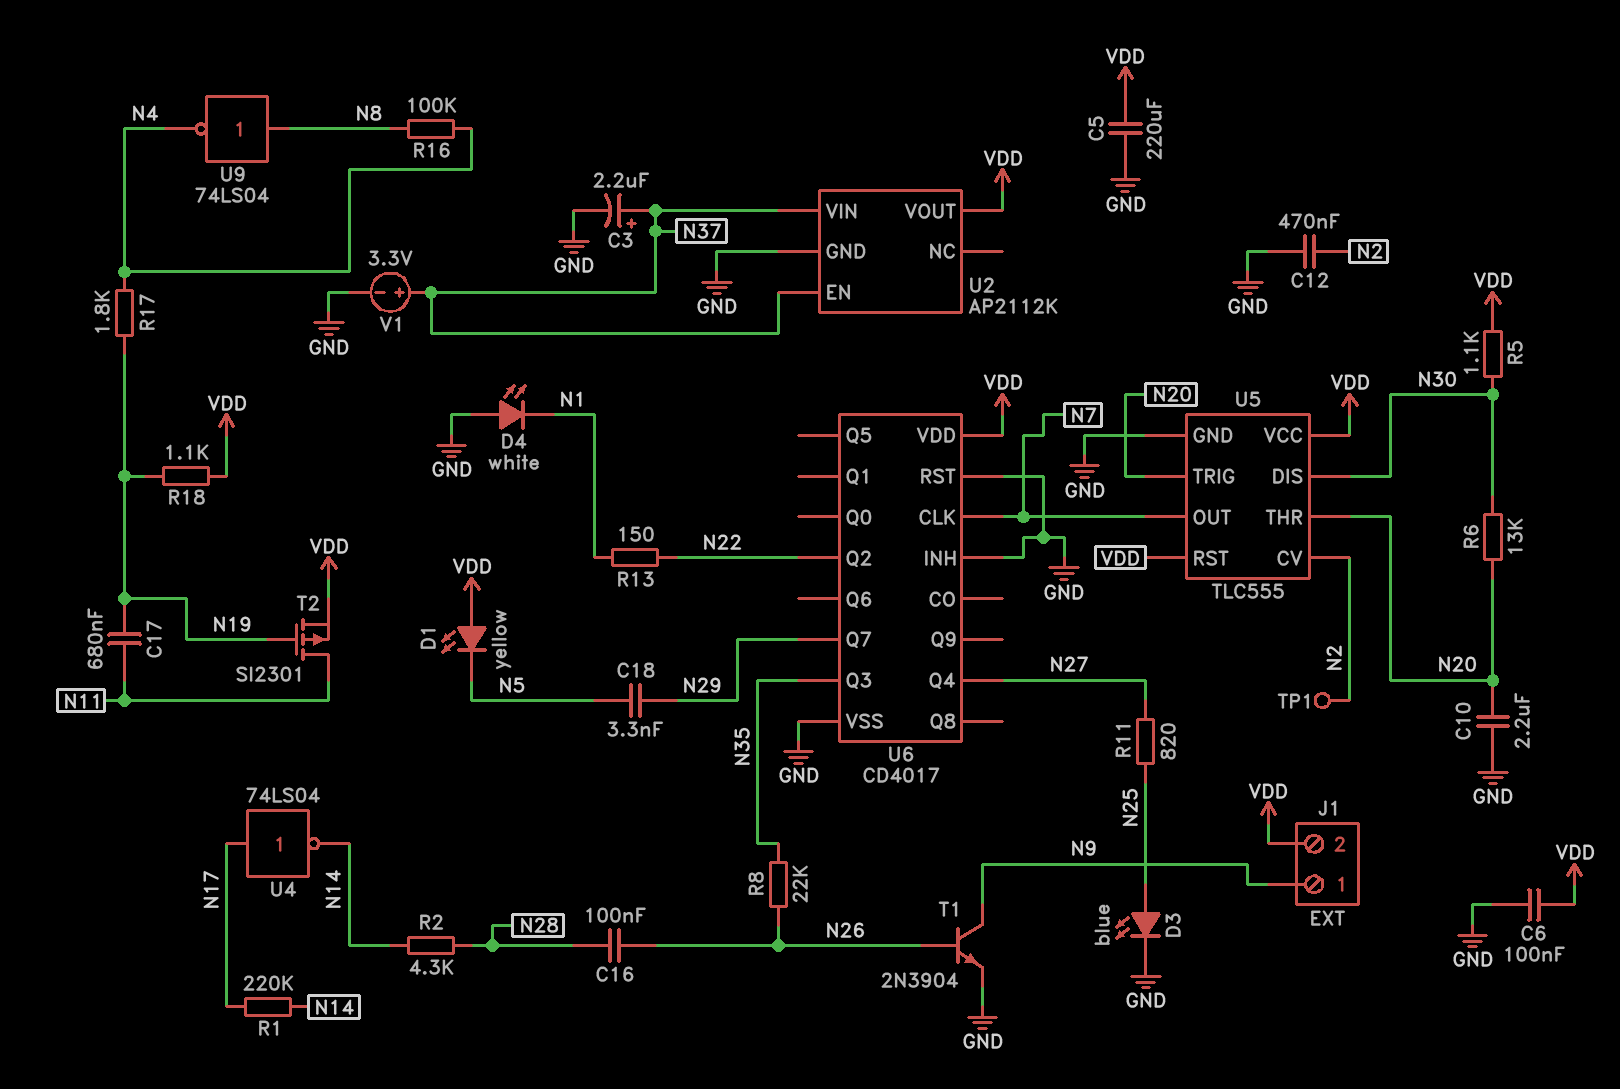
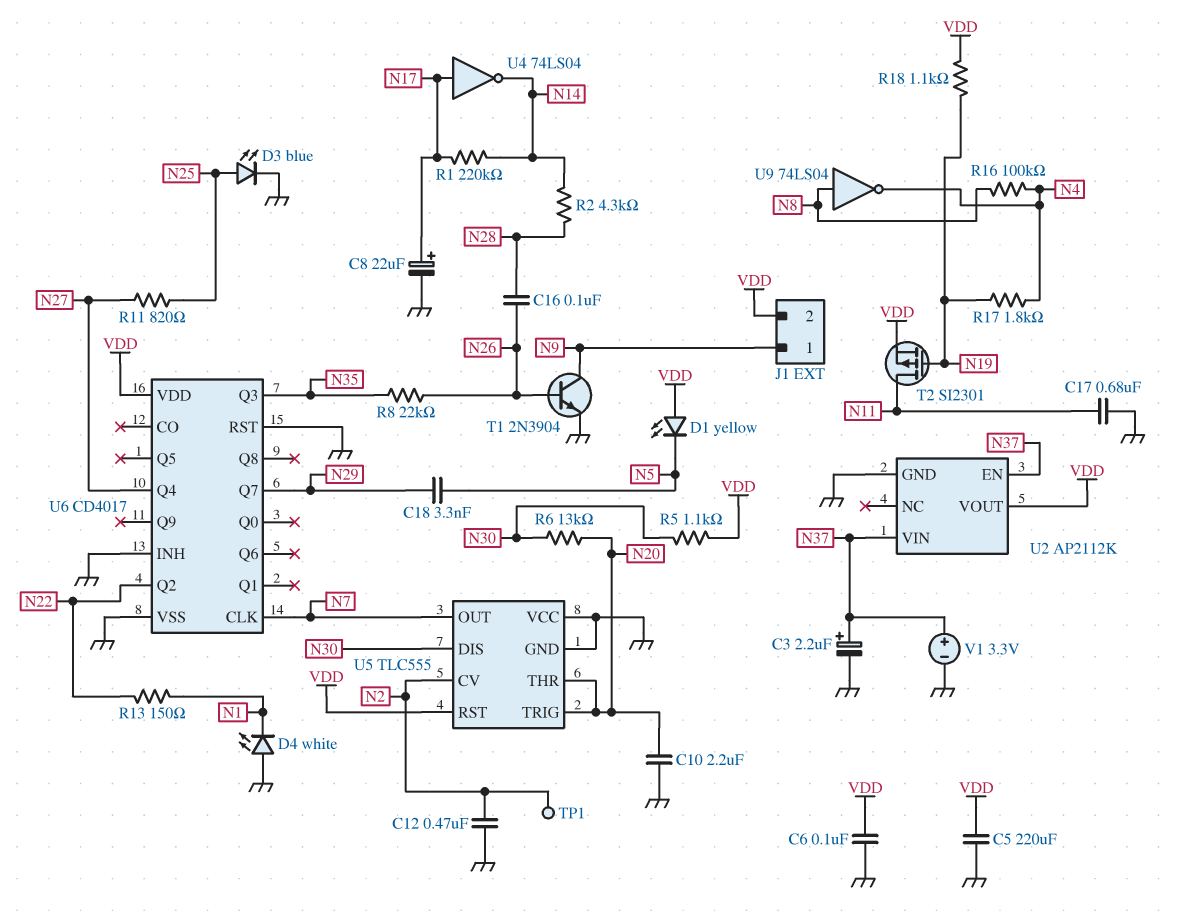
C8: none -> 22uF (plus N17, minus GND)
C17: 680nF (N11, N19) -> 680nF (GND, N11)
U5 pin VCC: VDD -> GND

